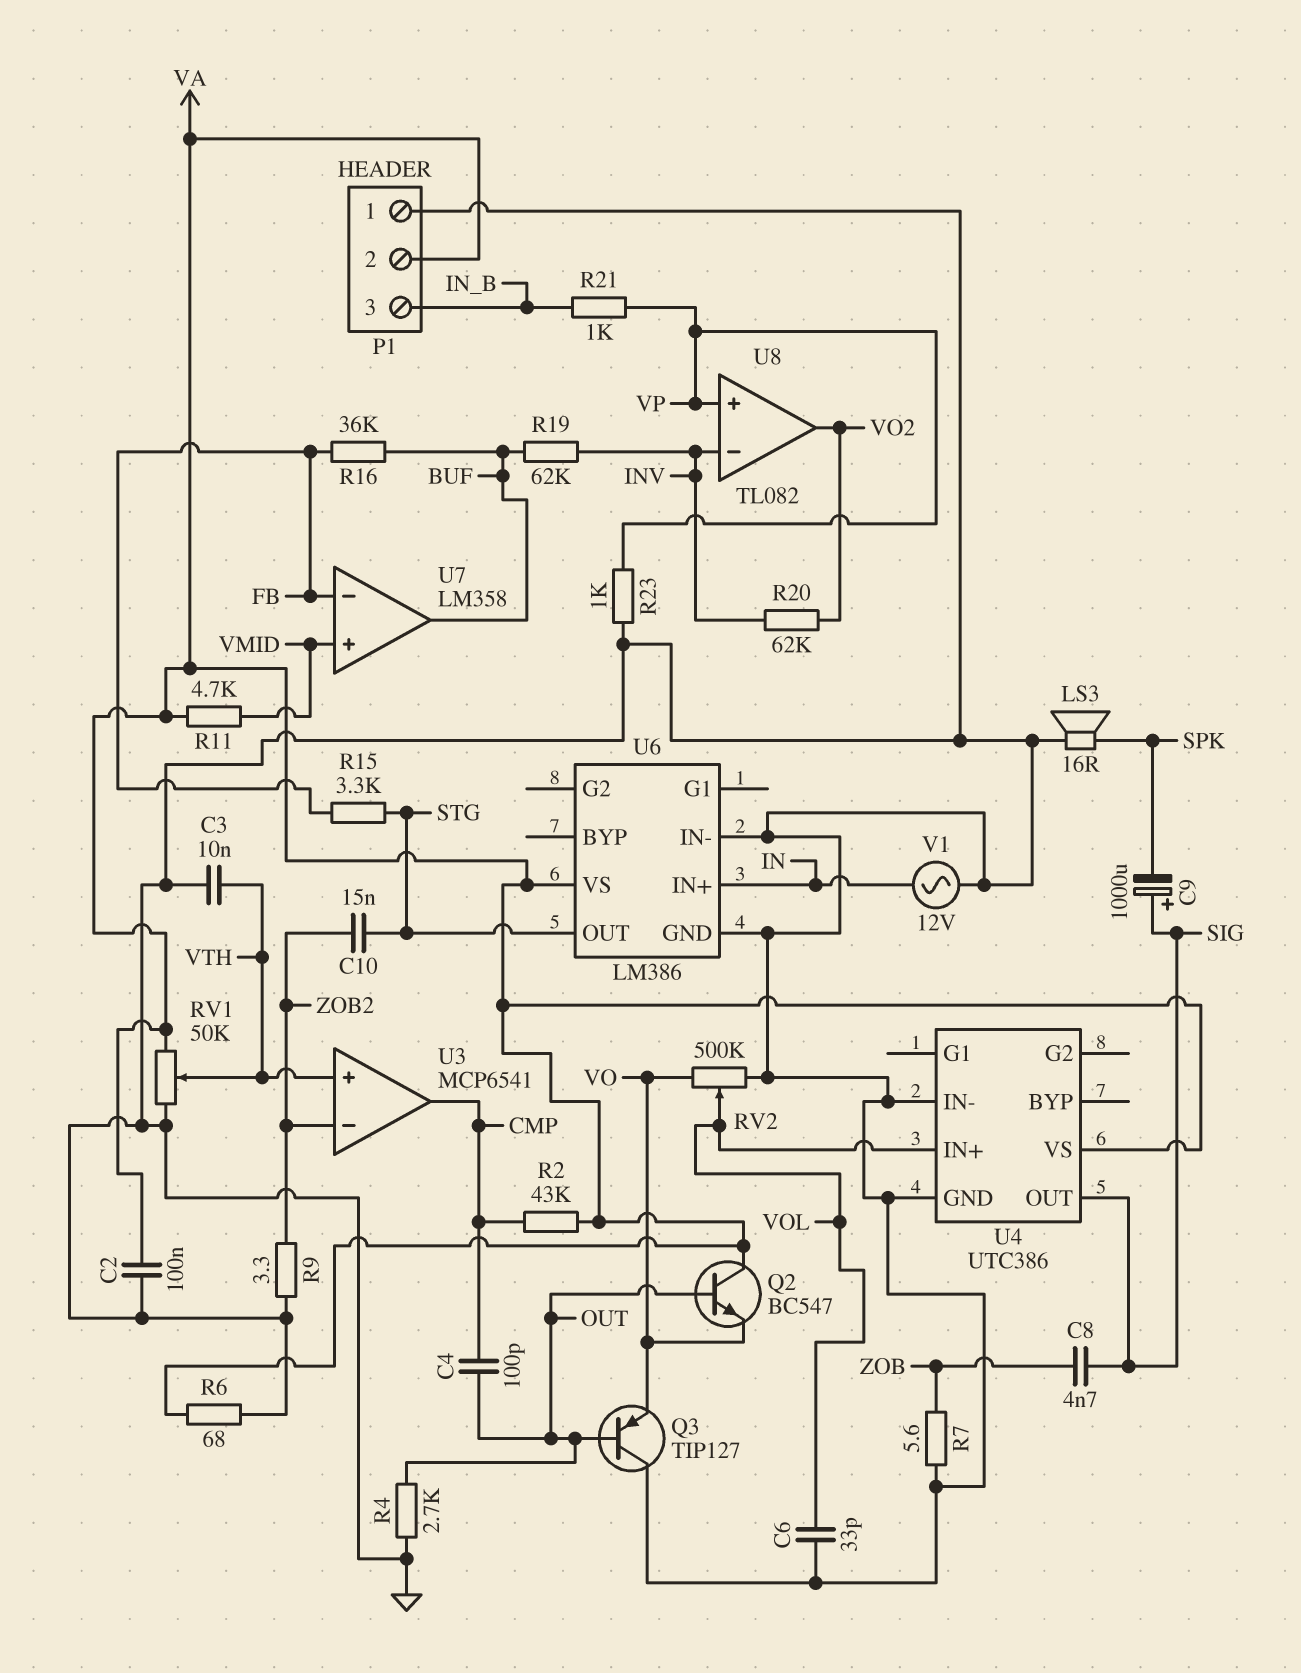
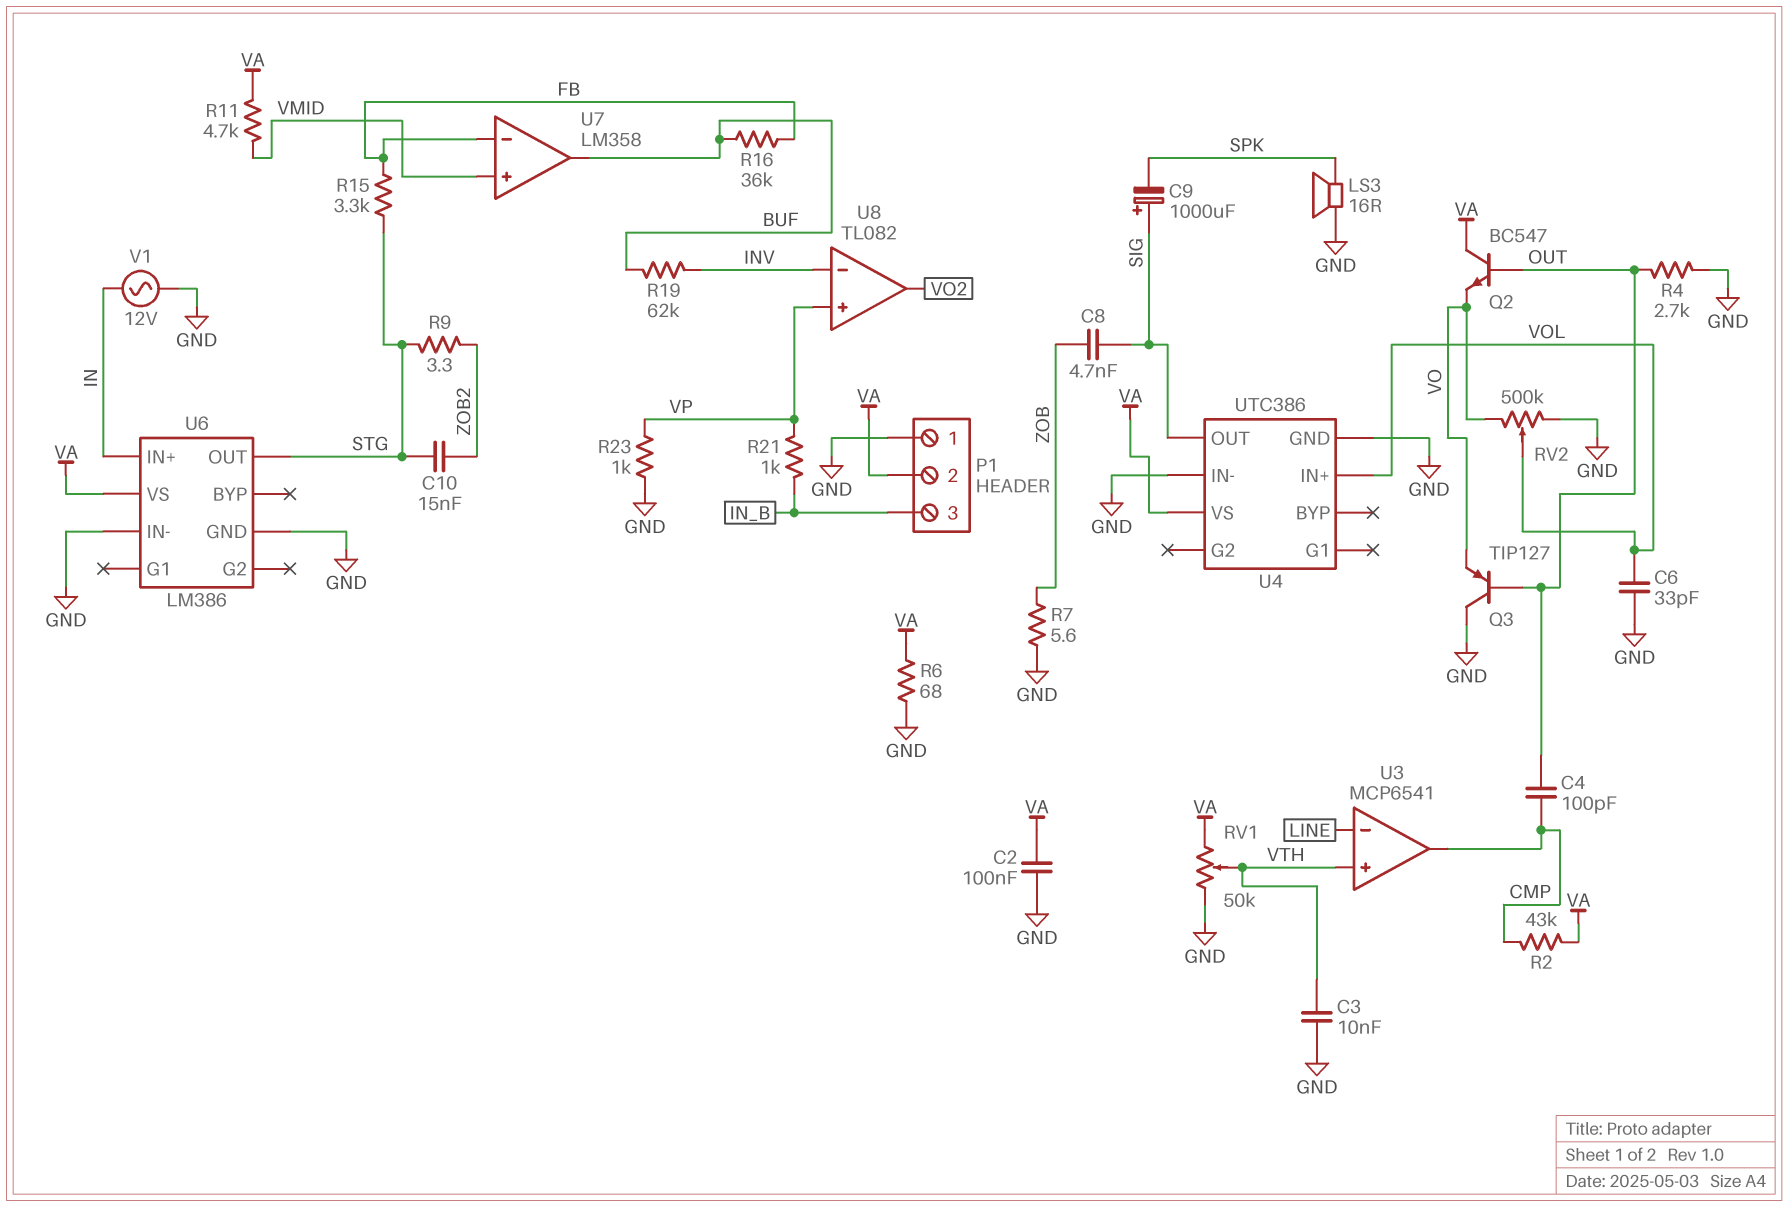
R9: 3.3 (GND, ZOB2) -> 3.3 (STG, ZOB2)
R20: 62k (INV, VO2) -> none
U3 pin in-: ZOB2 -> LINE

